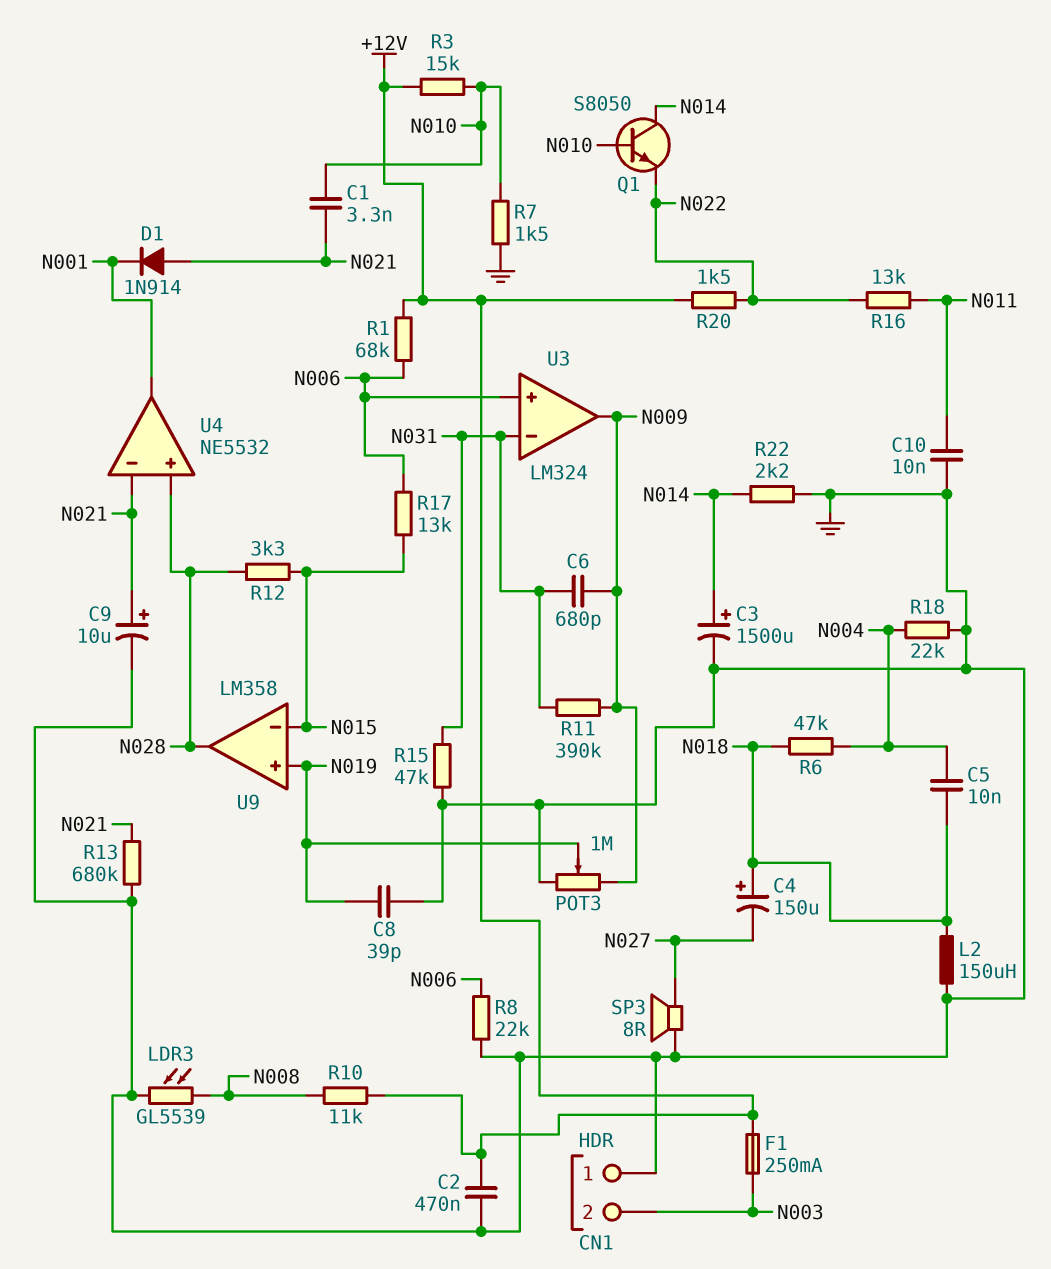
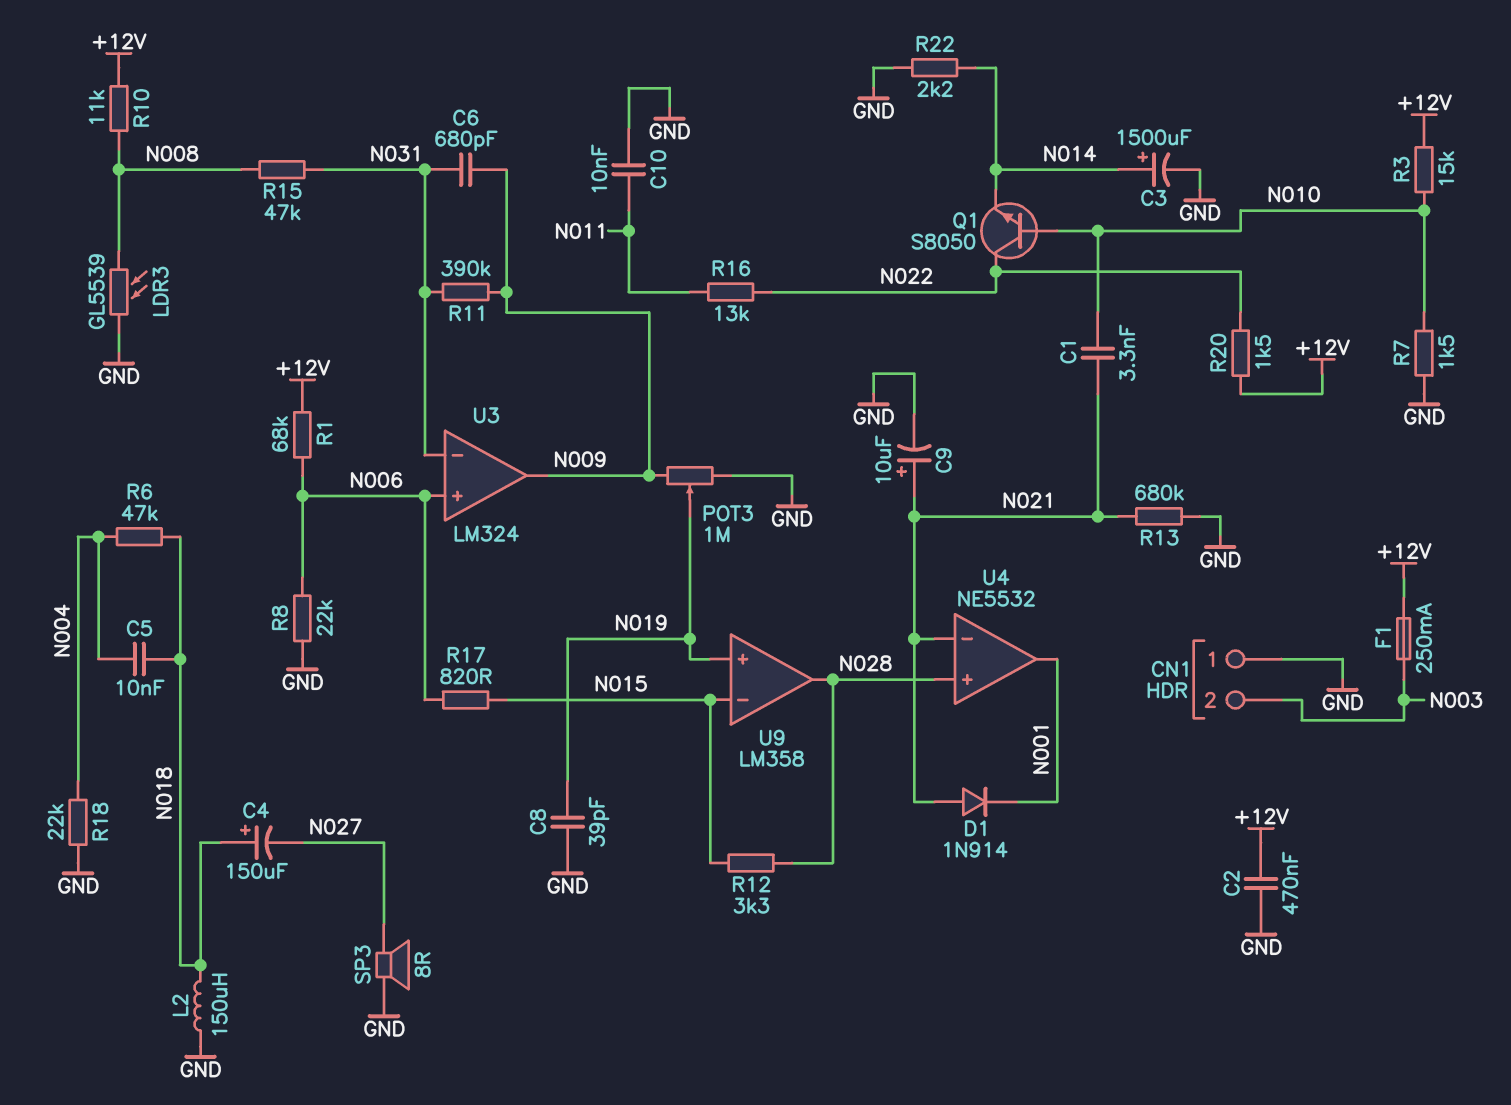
Q1: NPN S8050 (B N010, C N014, E N022) -> NPN S8050 (B N010, C N022, E N014)
R15: 47k (GND, N031) -> 47k (N008, N031)
R17: 13k (N006, N015) -> 820 (N006, N015)

